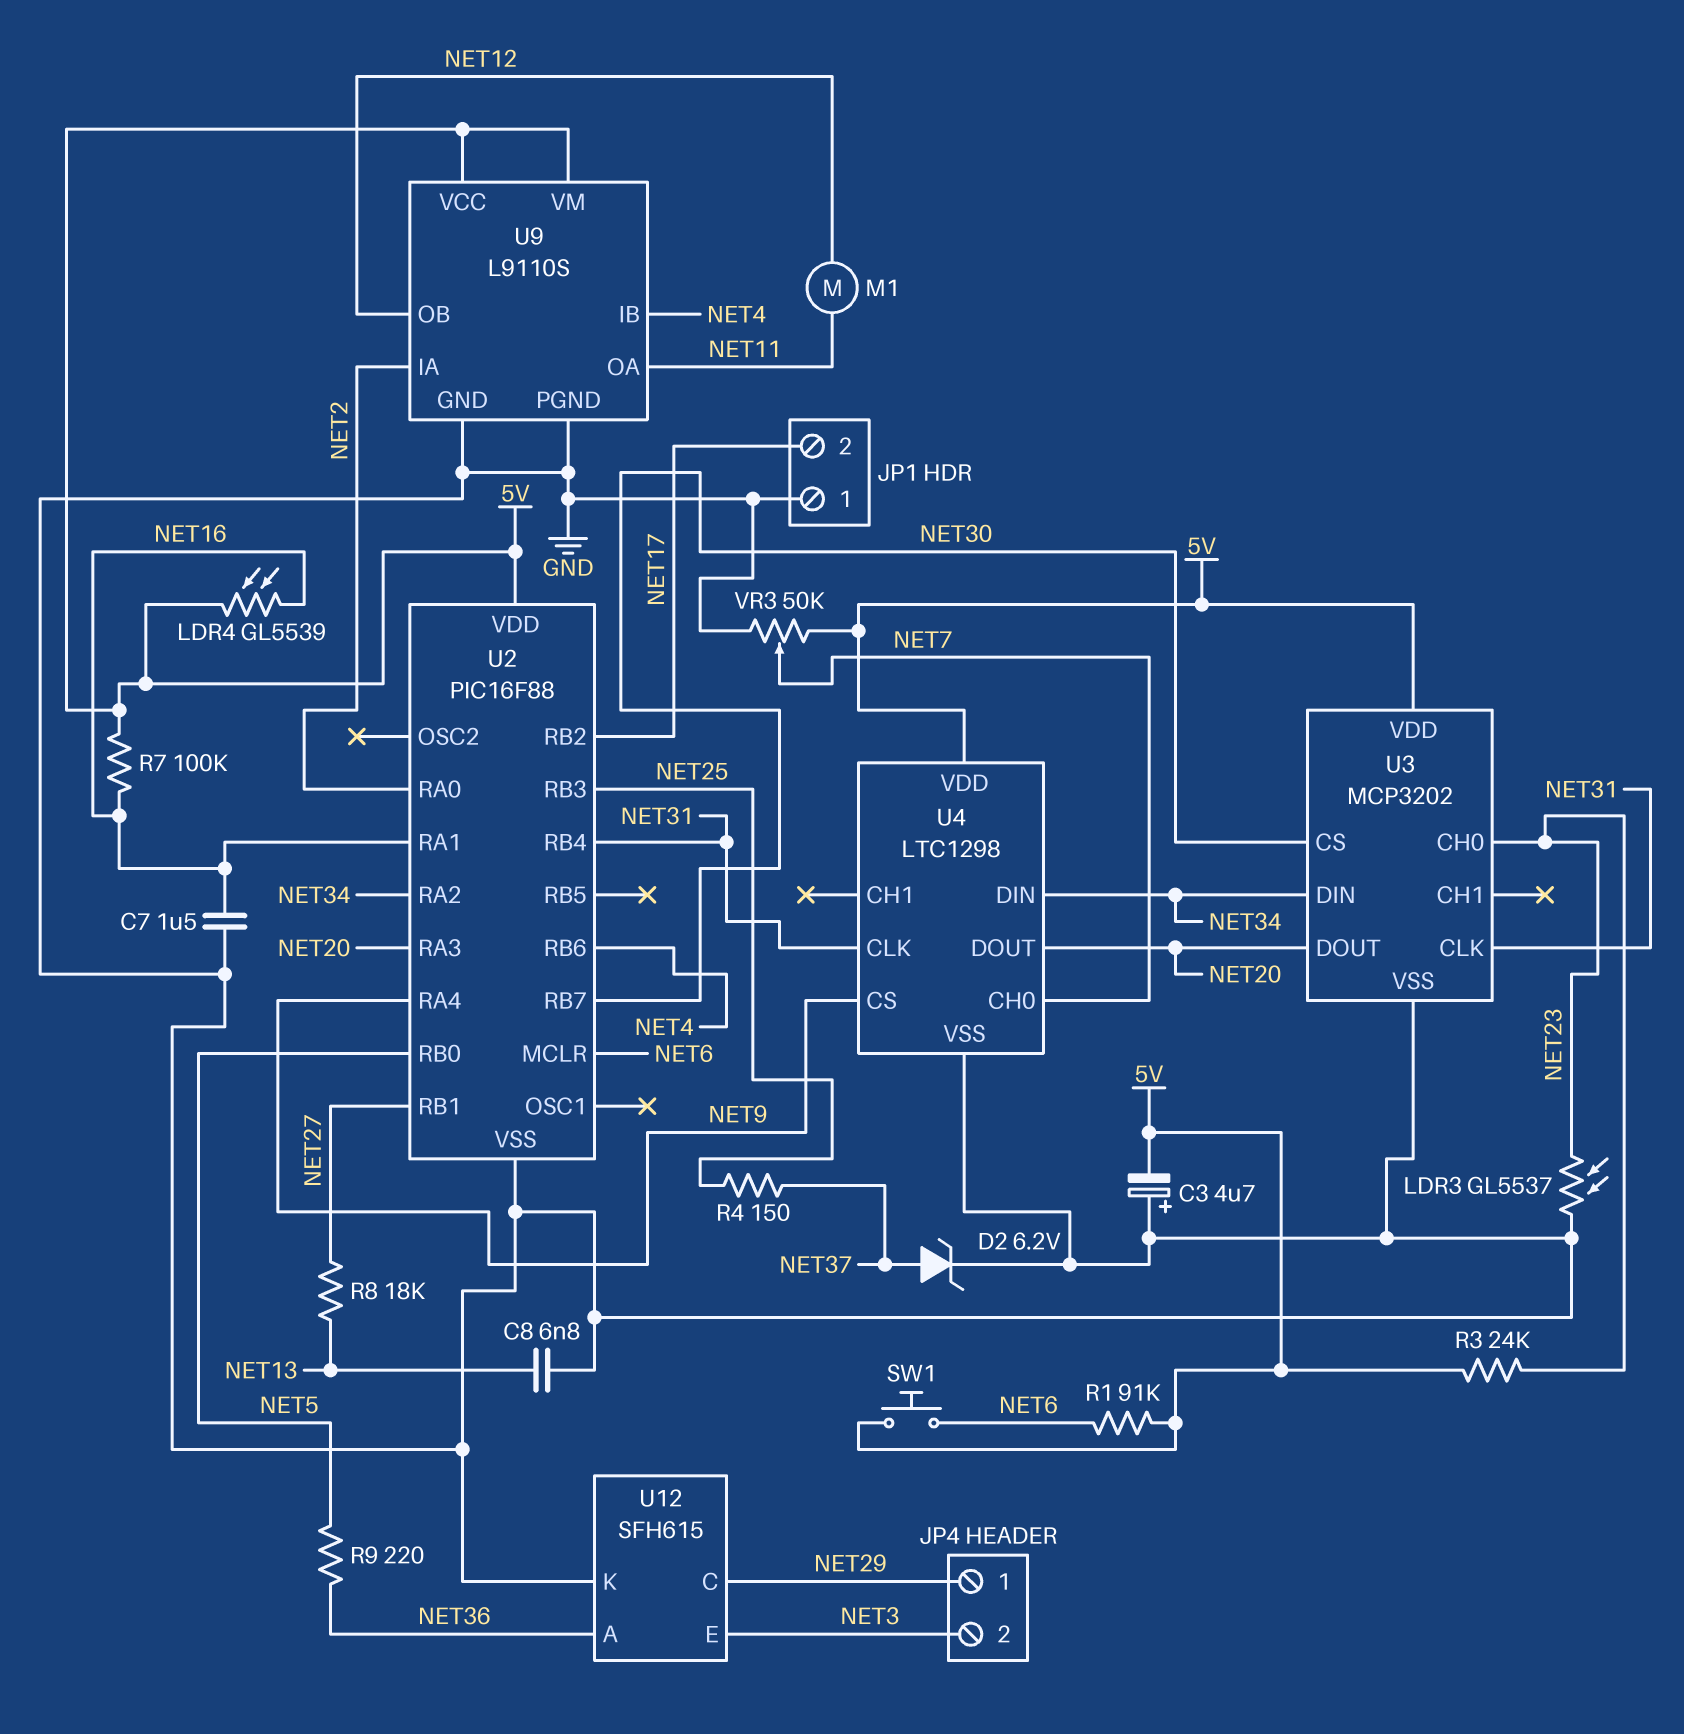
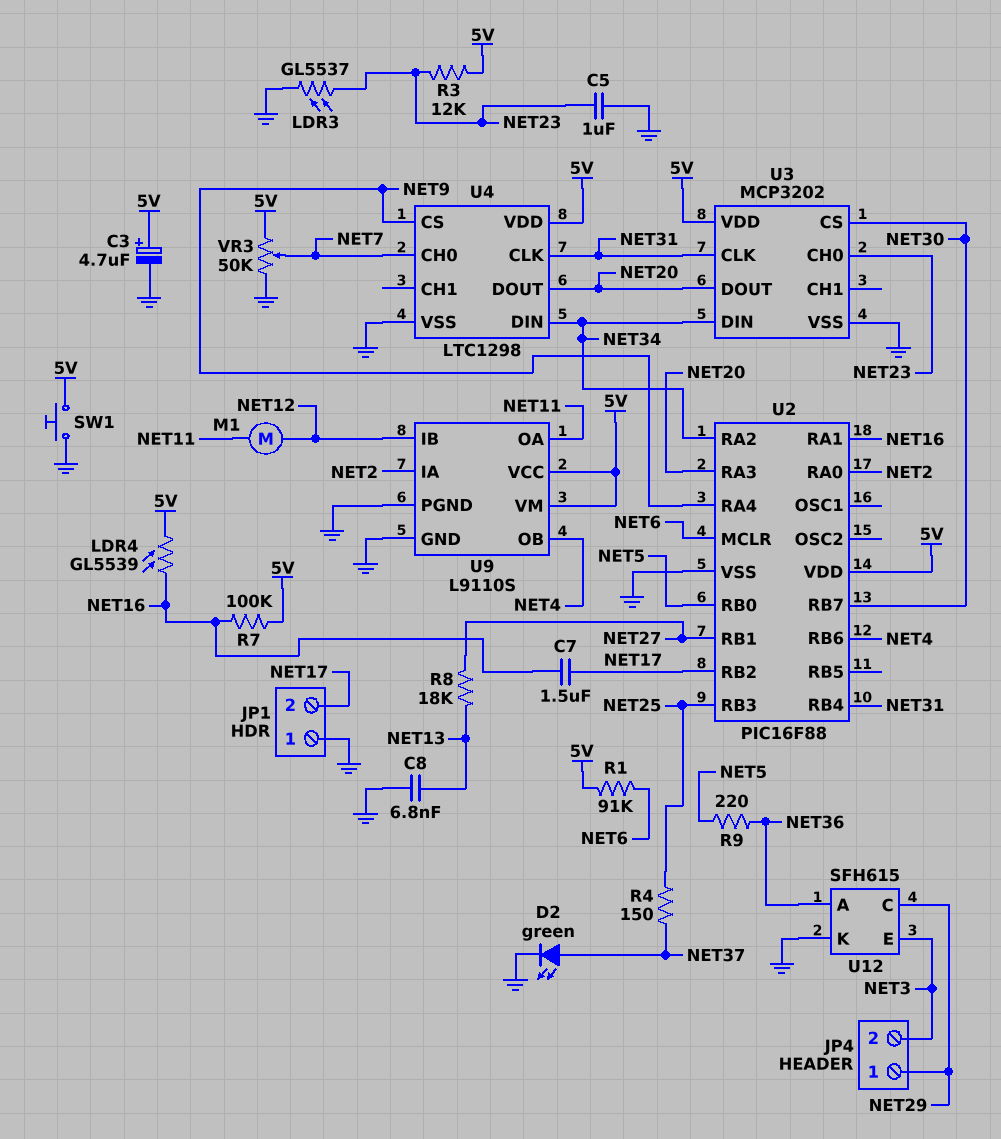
C3: 4.7uF (plus GND, minus 5V) -> 4.7uF (plus 5V, minus GND)
C5: none -> 1uF (GND, NET23)
C7: 1.5uF (GND, NET16) -> 1.5uF (NET16, NET17)
D2: zener 6.2V (A NET37, K GND) -> LED green (A NET37, K GND)
R3: 24k (5V, NET23) -> 12k (5V, NET23)
SW1: button (5V, NET6) -> button (5V, GND)
U9 pin IB: NET4 -> NET12
U9 pin OB: NET12 -> NET4

